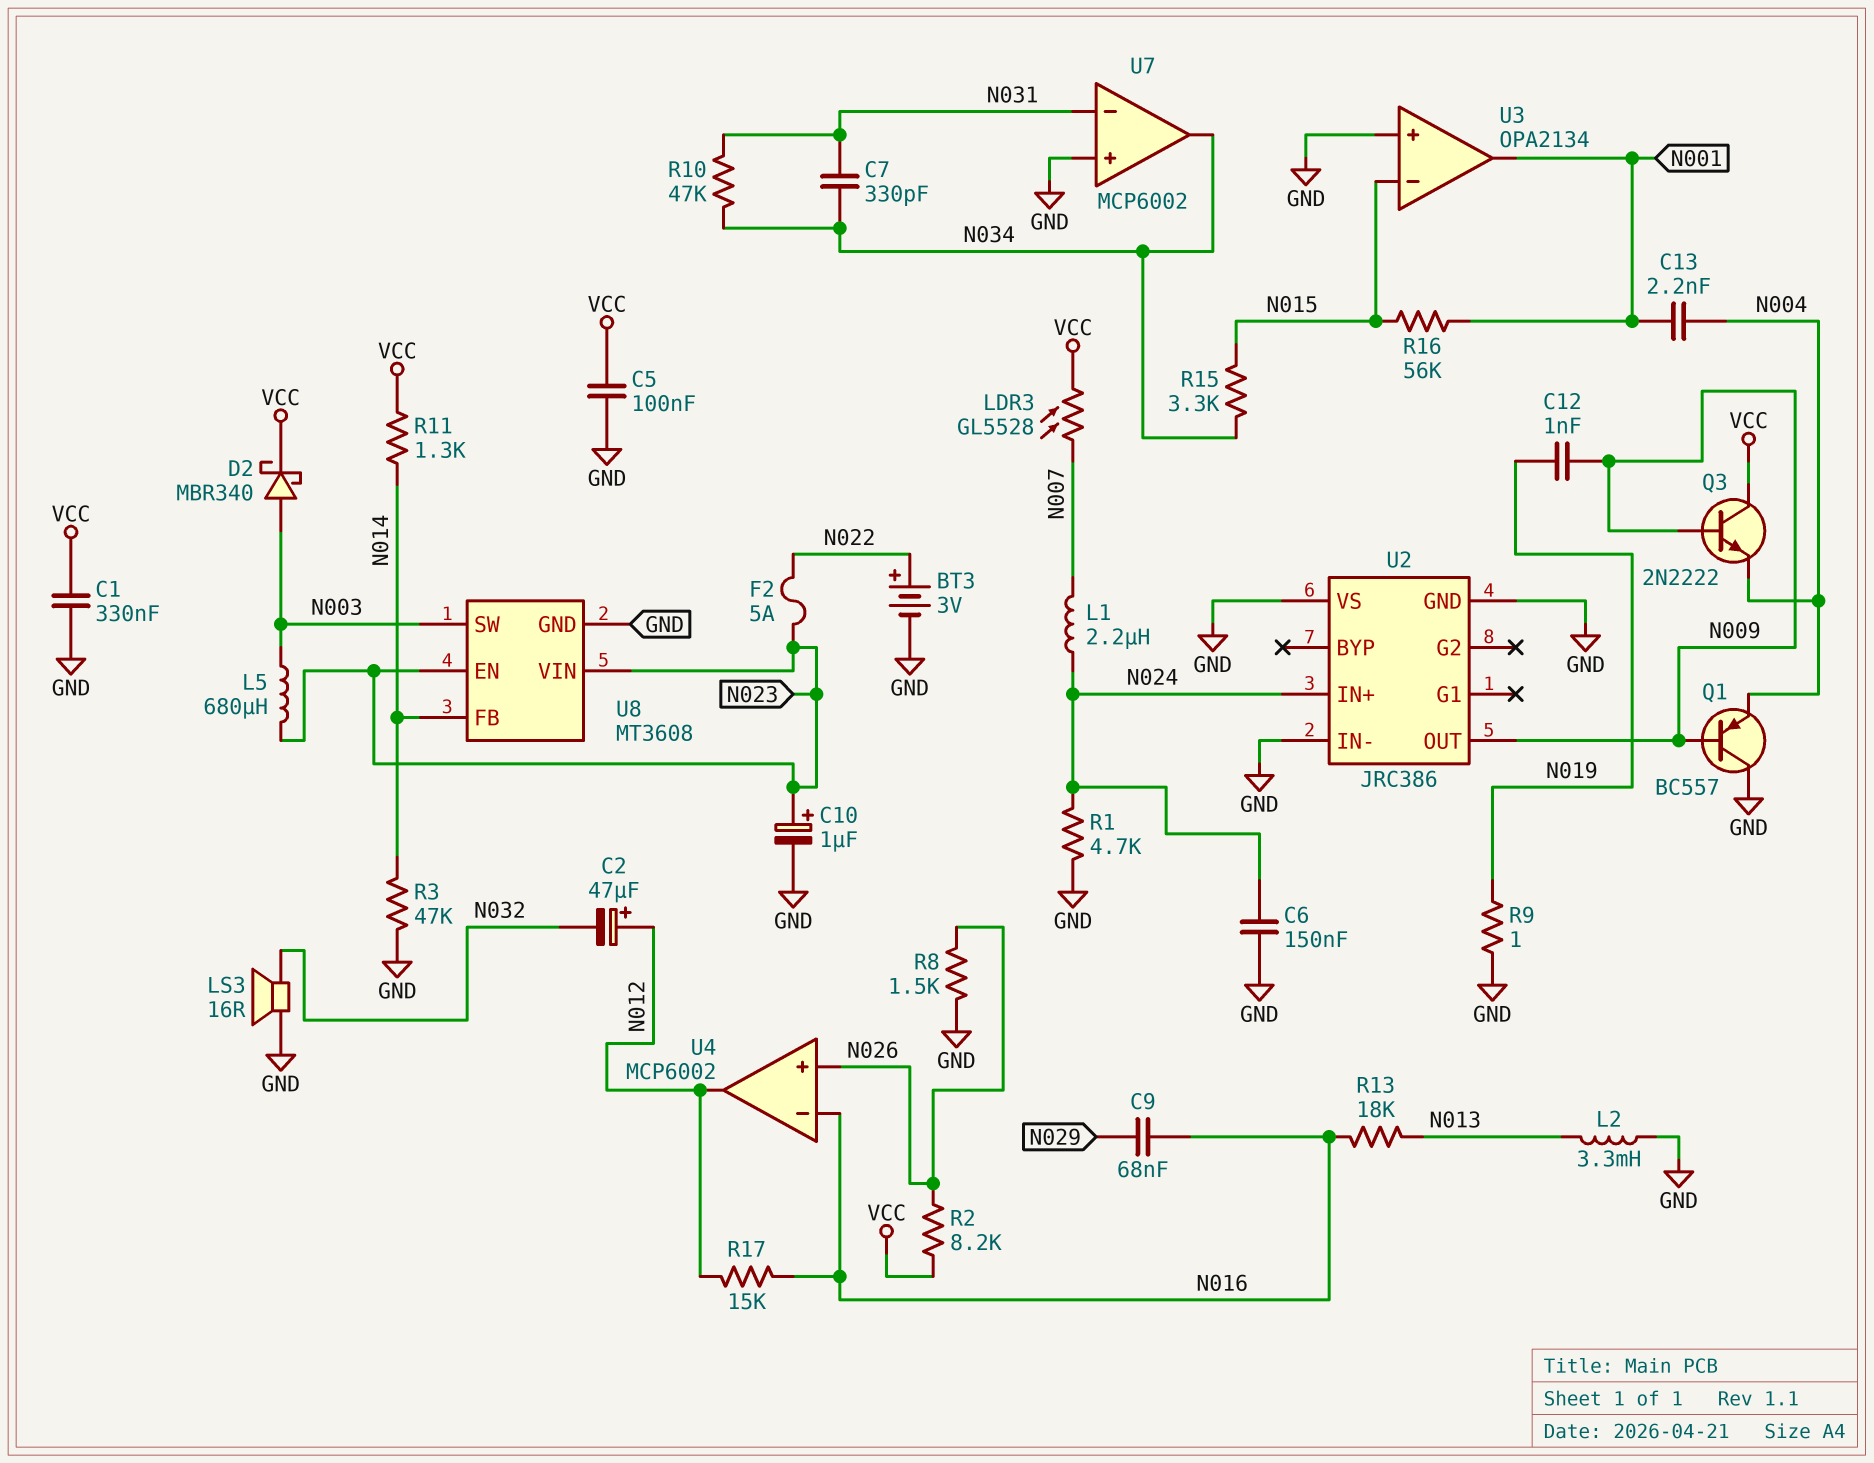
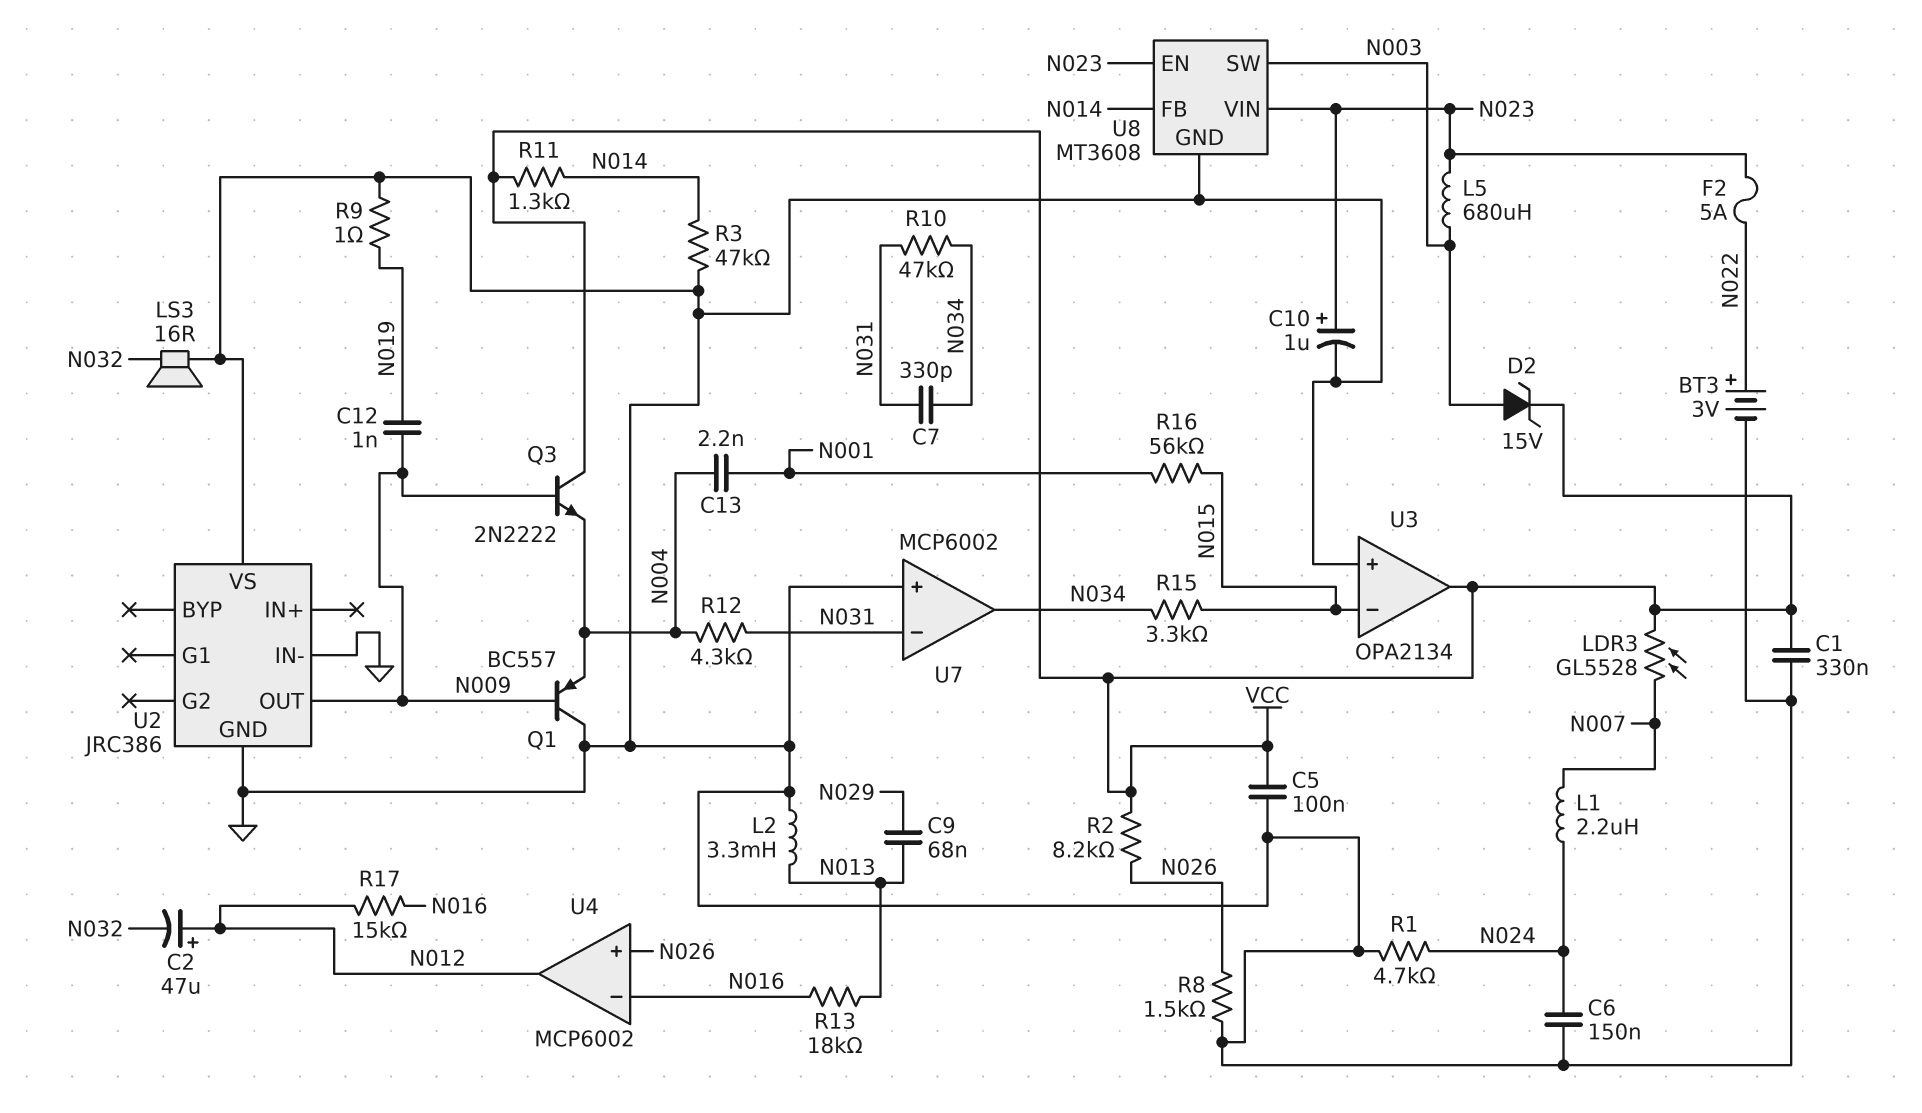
C9: 68nF (N016, N029) -> 68nF (N013, N029)
D2: schottky MBR340 (A N003, K VCC) -> zener 15V (A N003, K VCC)
R12: none -> 4.3k (N004, N031)
U2 pin IN+: N024 -> none
U3 pin out: N001 -> VCC

